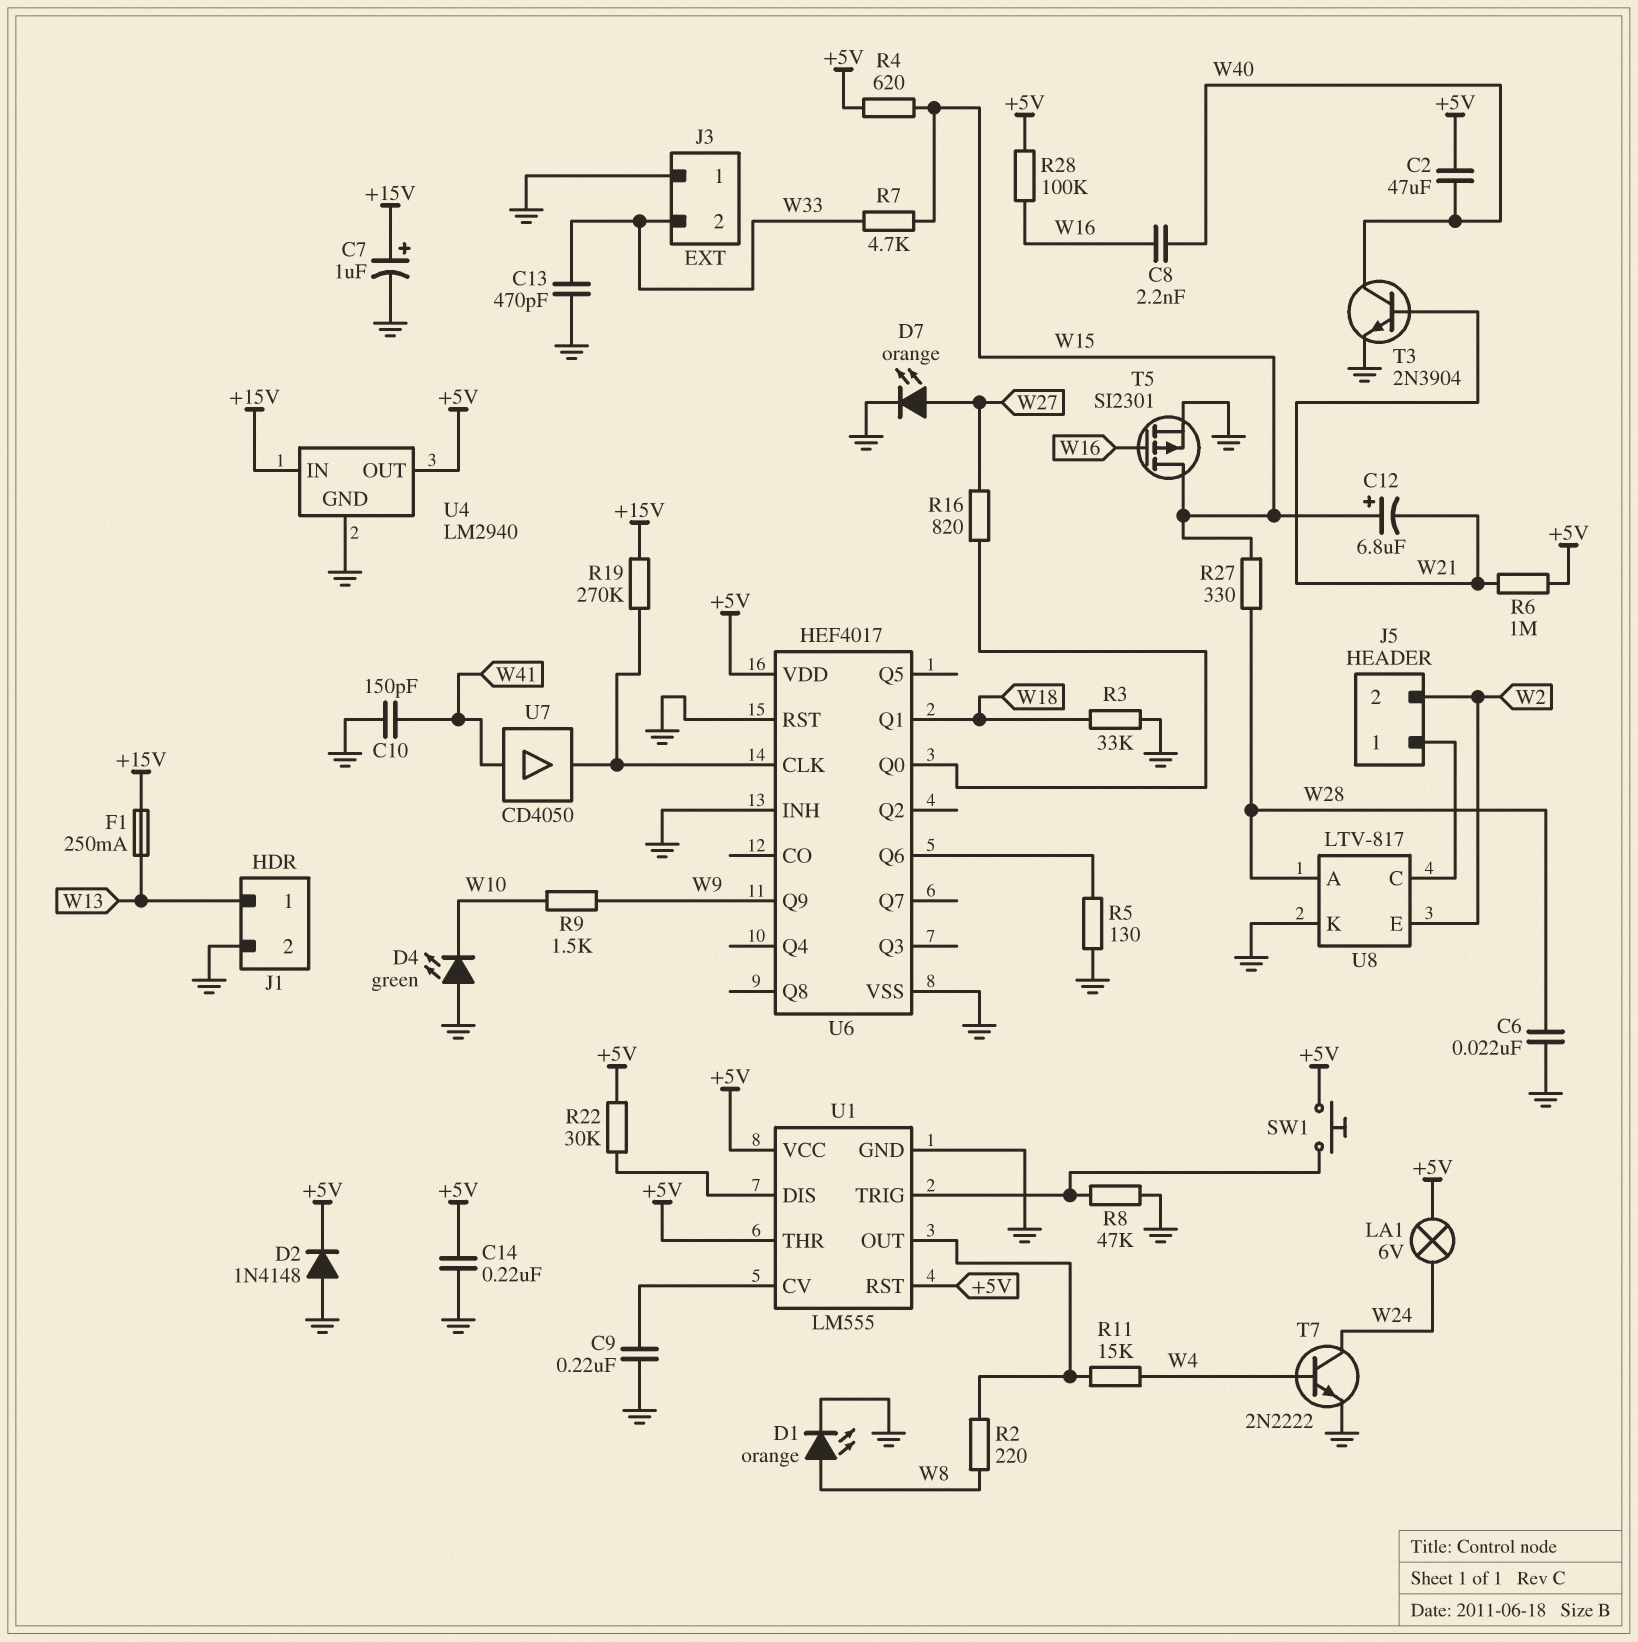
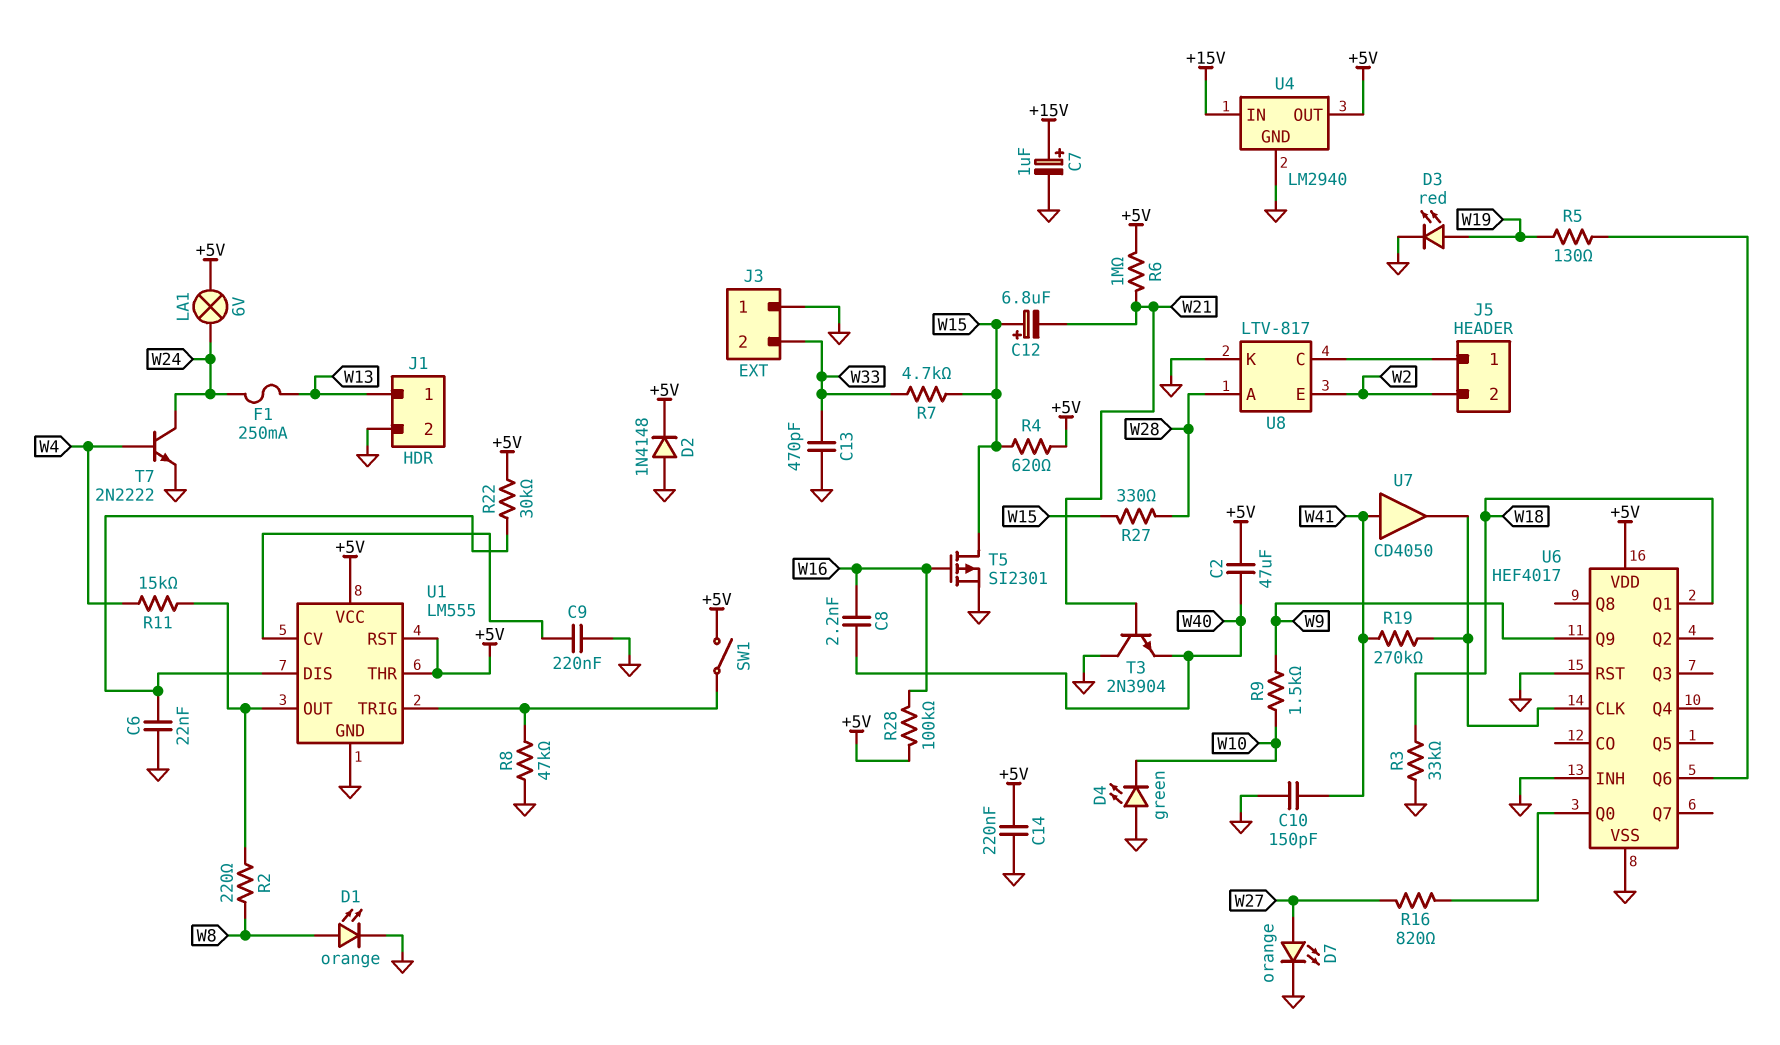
C6: 22nF (GND, W28) -> 22nF (GND, U1/DIS)
D3: none -> LED red (A W19, K GND)
F1: 250mA (+15V, W13) -> 250mA (W13, W24)
R5: 130 (GND, U6/Q6) -> 130 (U6/Q6, W19)
R19: 270k (+15V, U6/CLK) -> 270k (U6/CLK, W41)
SW1: button (+5V, U1/TRIG) -> switch (+5V, U1/TRIG)
T3: NPN 2N3904 (B W21, C W40, E GND) -> NPN 2N3904 (B W21, C GND, E W40)

